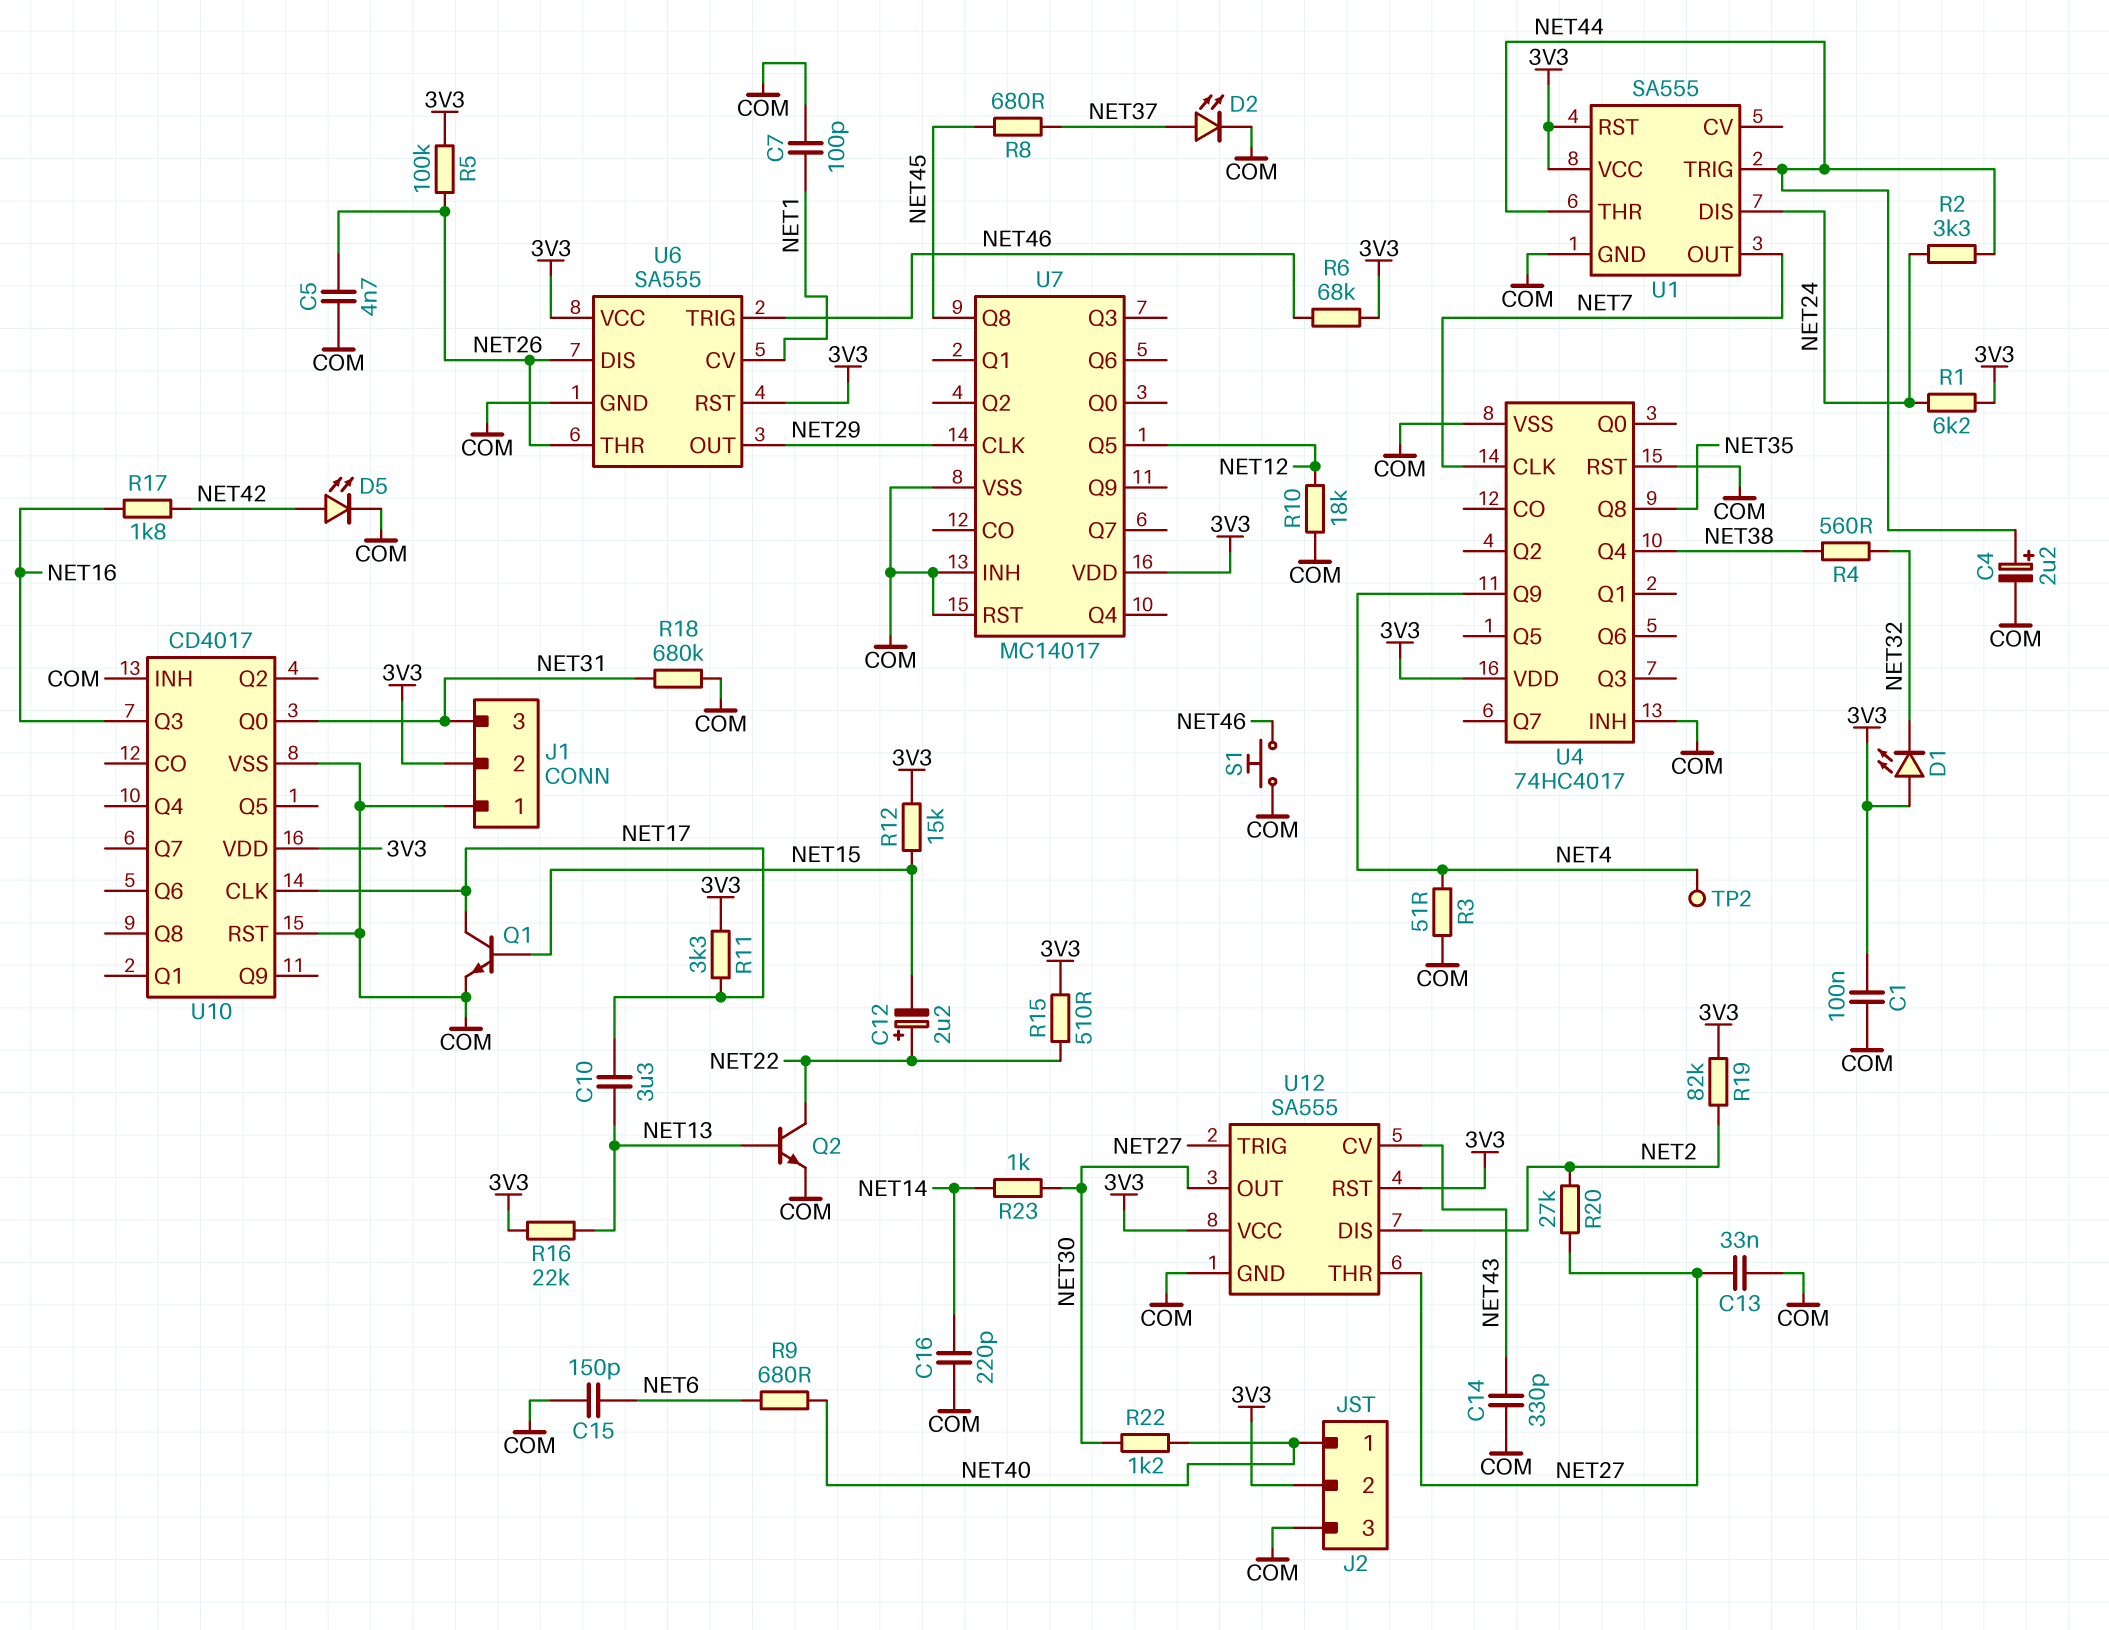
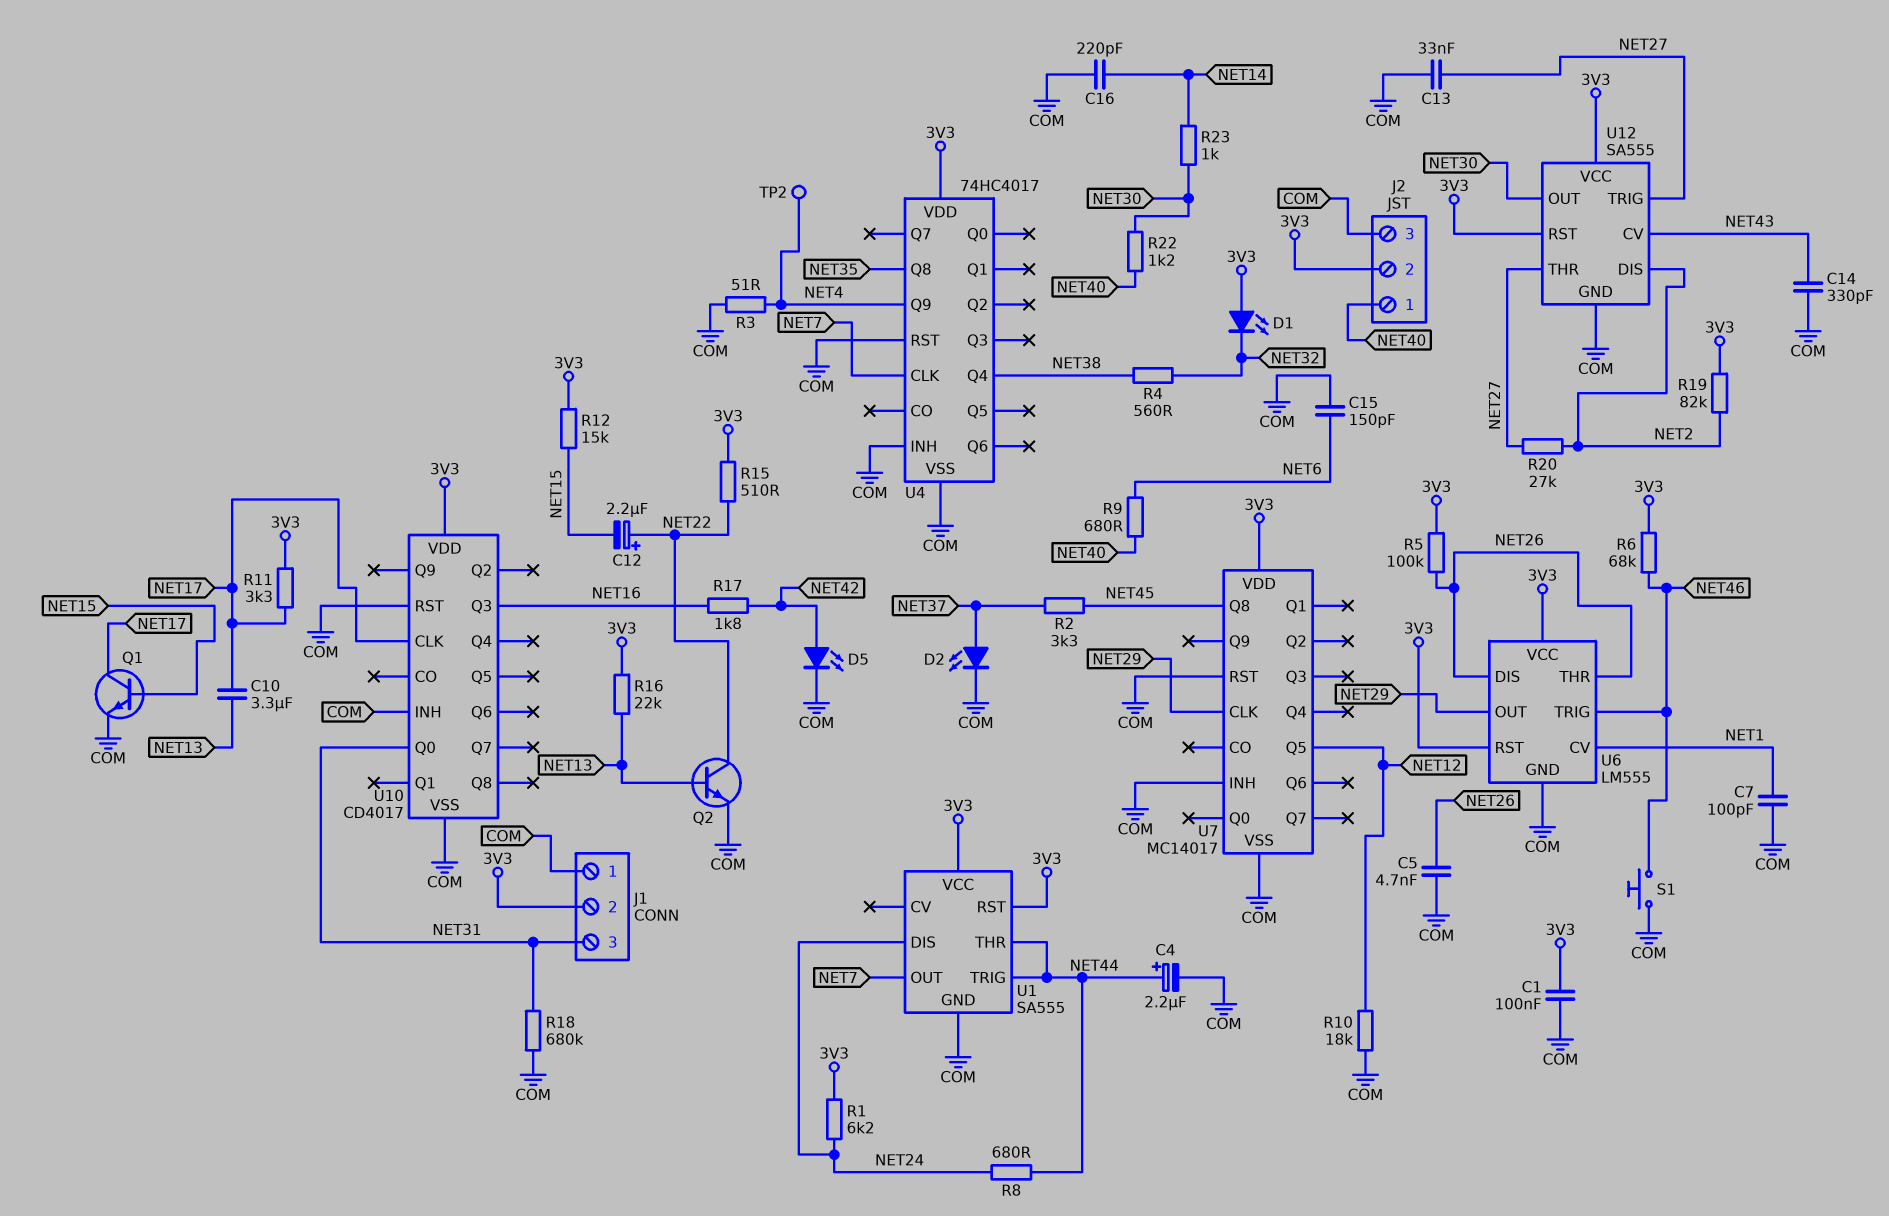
R2: 3.3k (NET24, NET44) -> 3.3k (NET37, NET45)
R8: 680 (NET37, NET45) -> 680 (NET24, NET44)
U6: SA555 -> LM555

